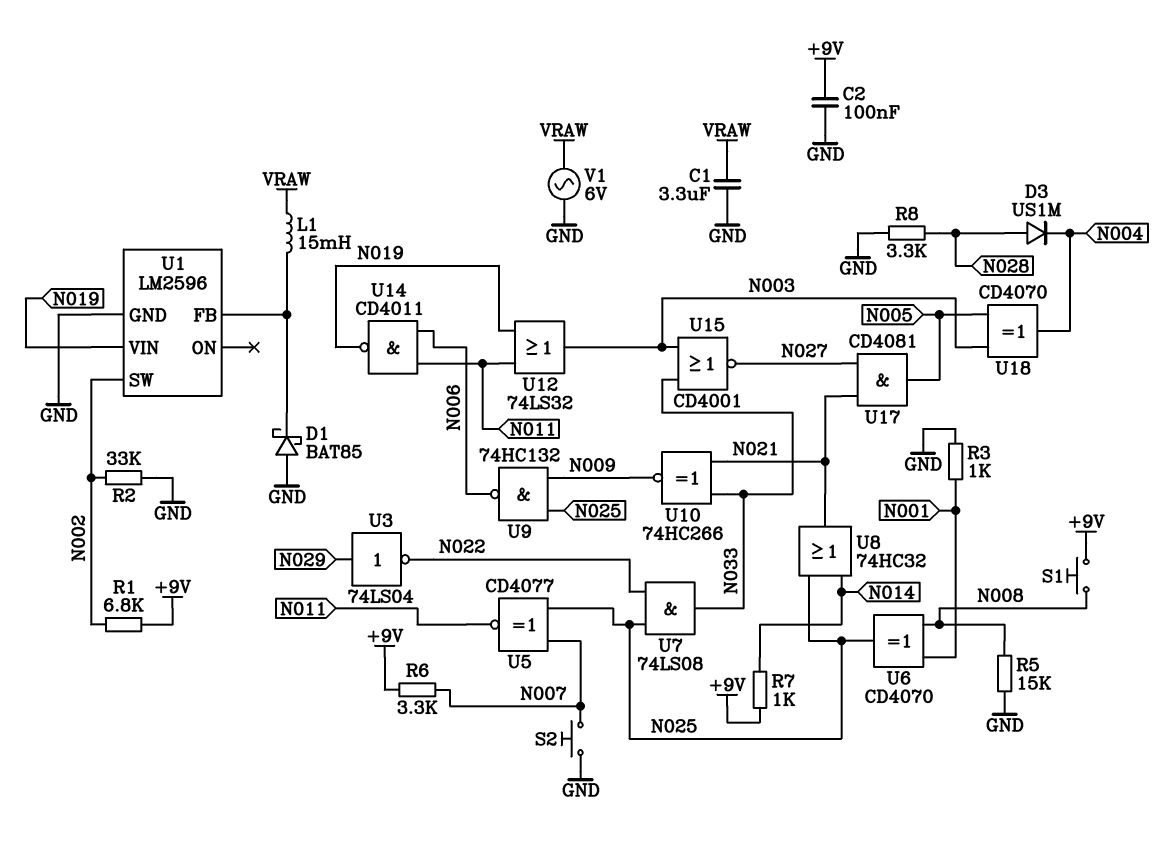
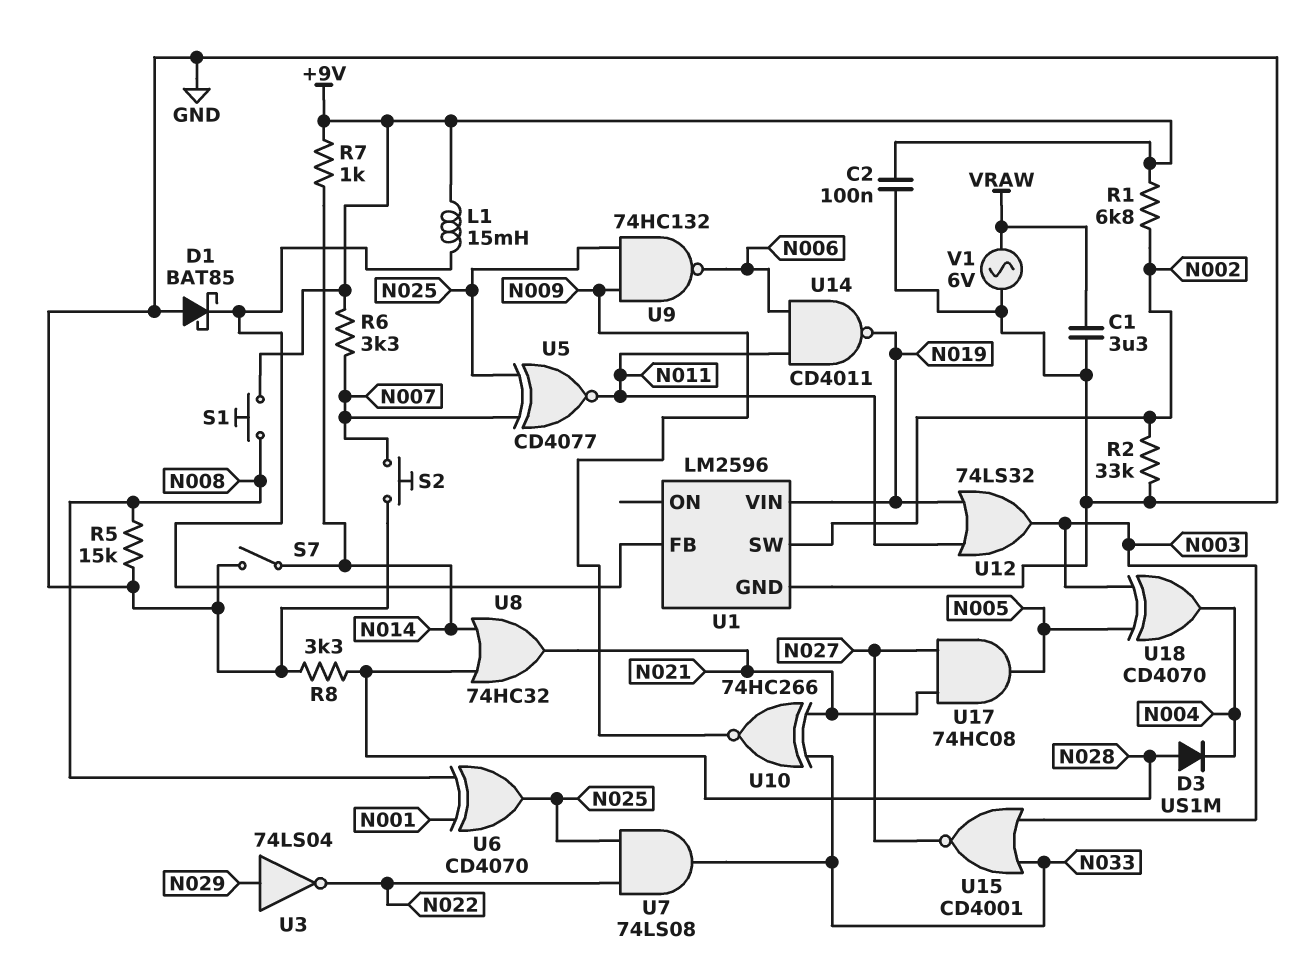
L1: 15mH (U1/FB, VRAW) -> 15mH (+9V, U1/FB)
R3: 1k (GND, N001) -> none
S7: none -> switch (GND, N014)
U8: OR 74HC32 (in N014, in N025, out N021) -> OR 74HC32 (in N014, in N028, out N021)
U17: AND CD4081 (in N021, in N027, out N005) -> AND 74HC08 (in N021, in N027, out N005)

